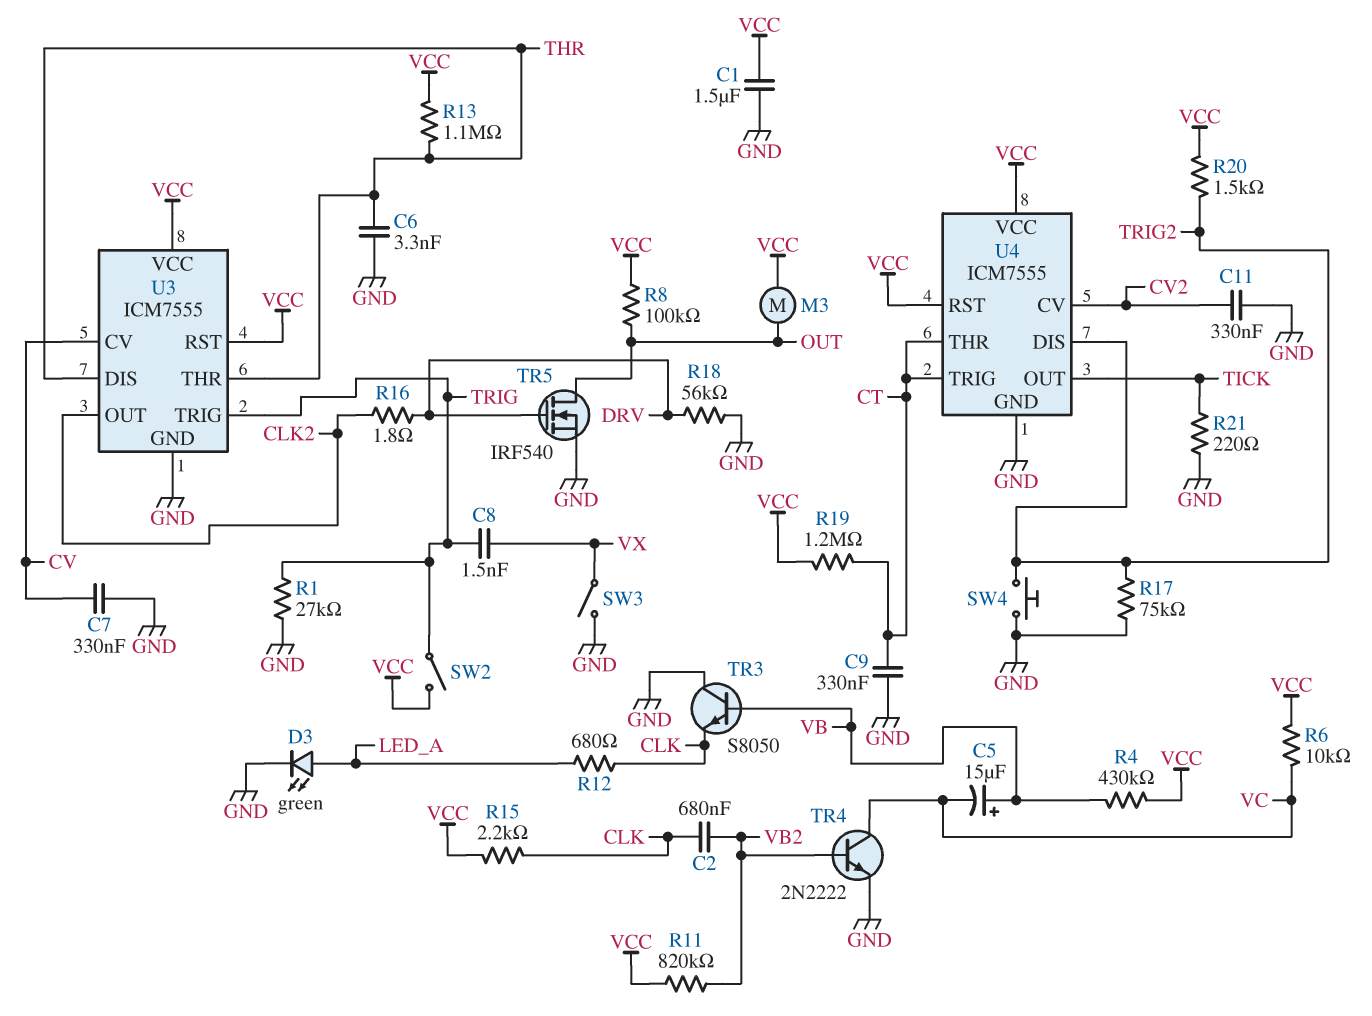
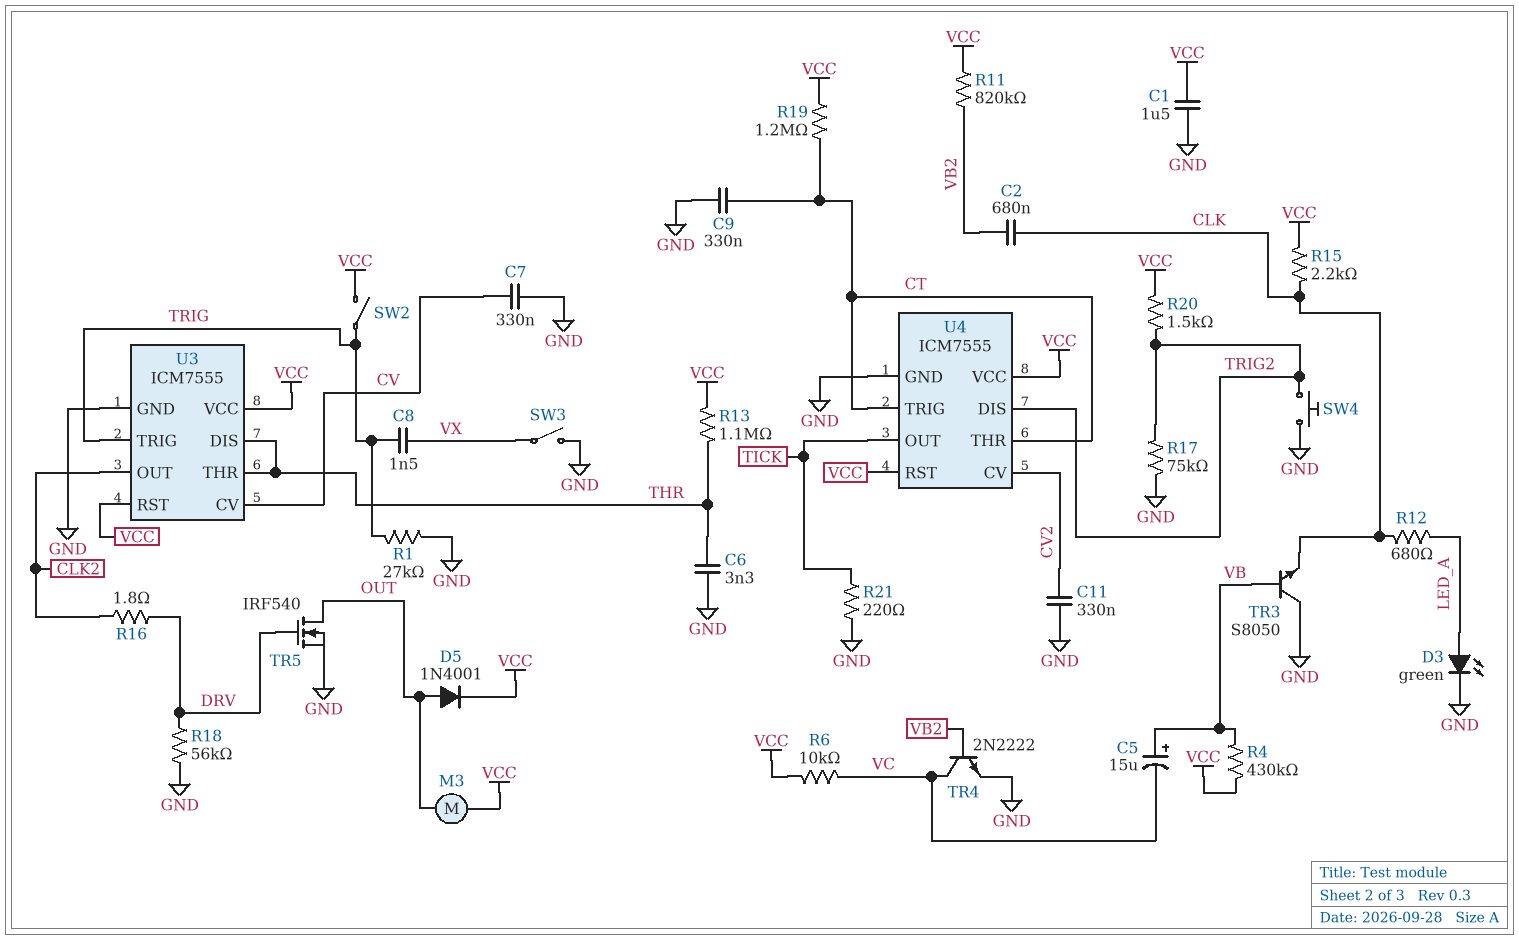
D5: none -> diode 1N4001 (A OUT, K VCC)
R8: 100k (OUT, VCC) -> none

